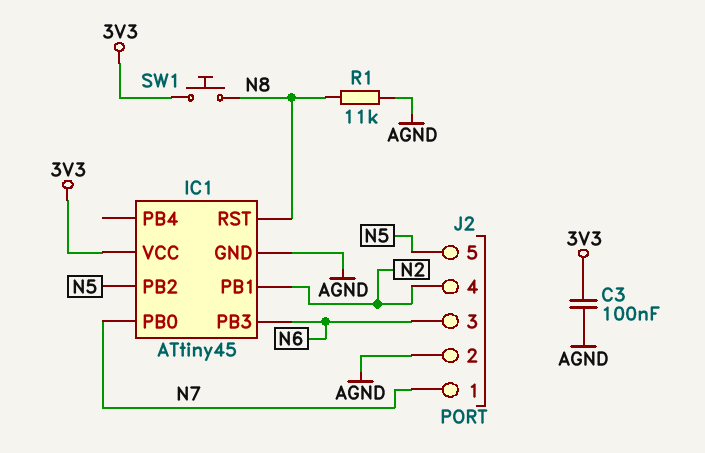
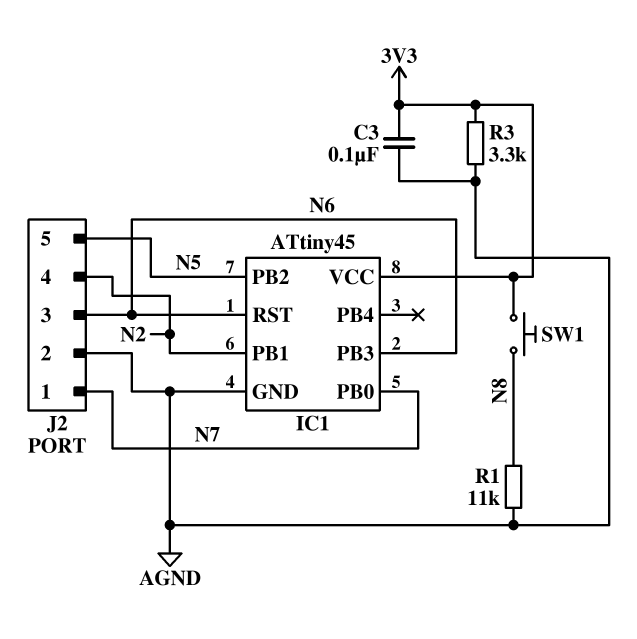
IC1 pin RST: N8 -> N6
R3: none -> 3.3k (3V3, AGND)

